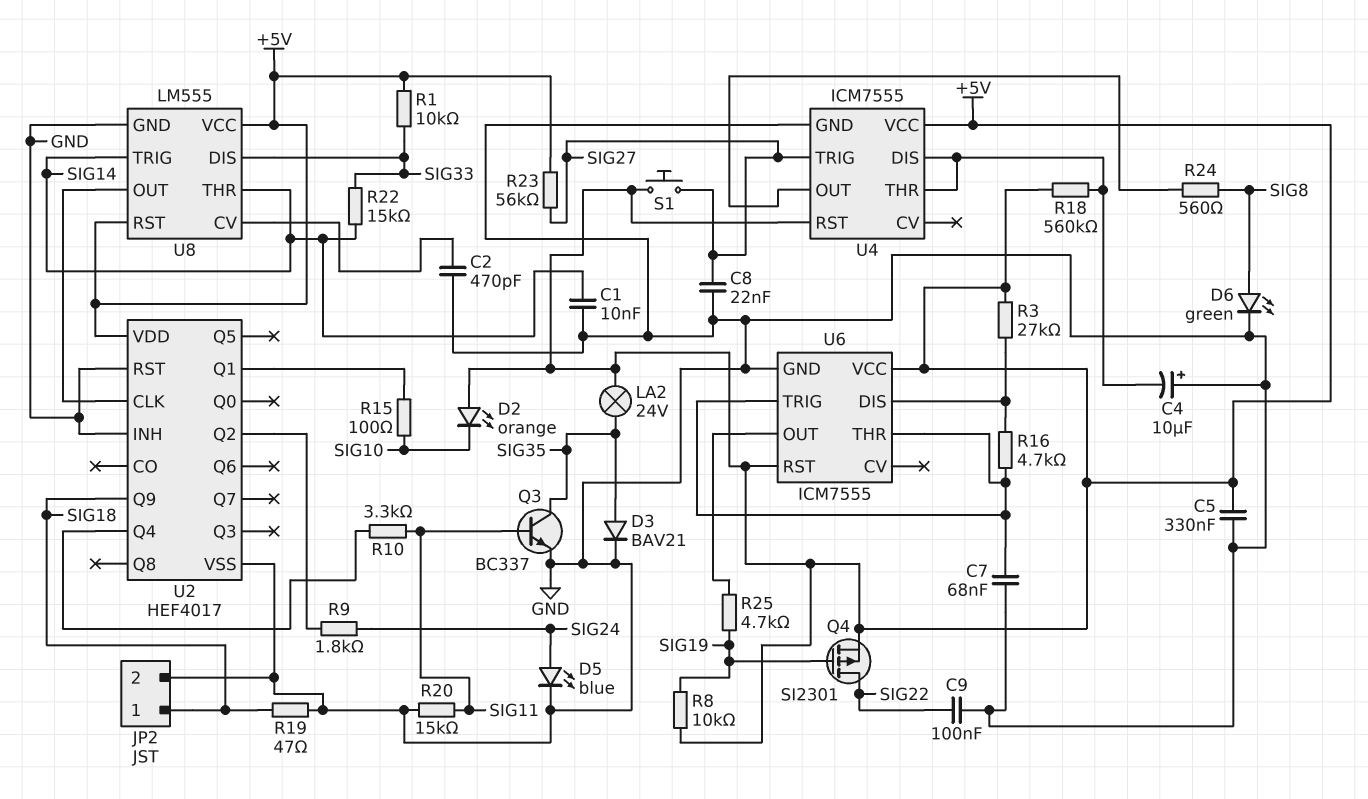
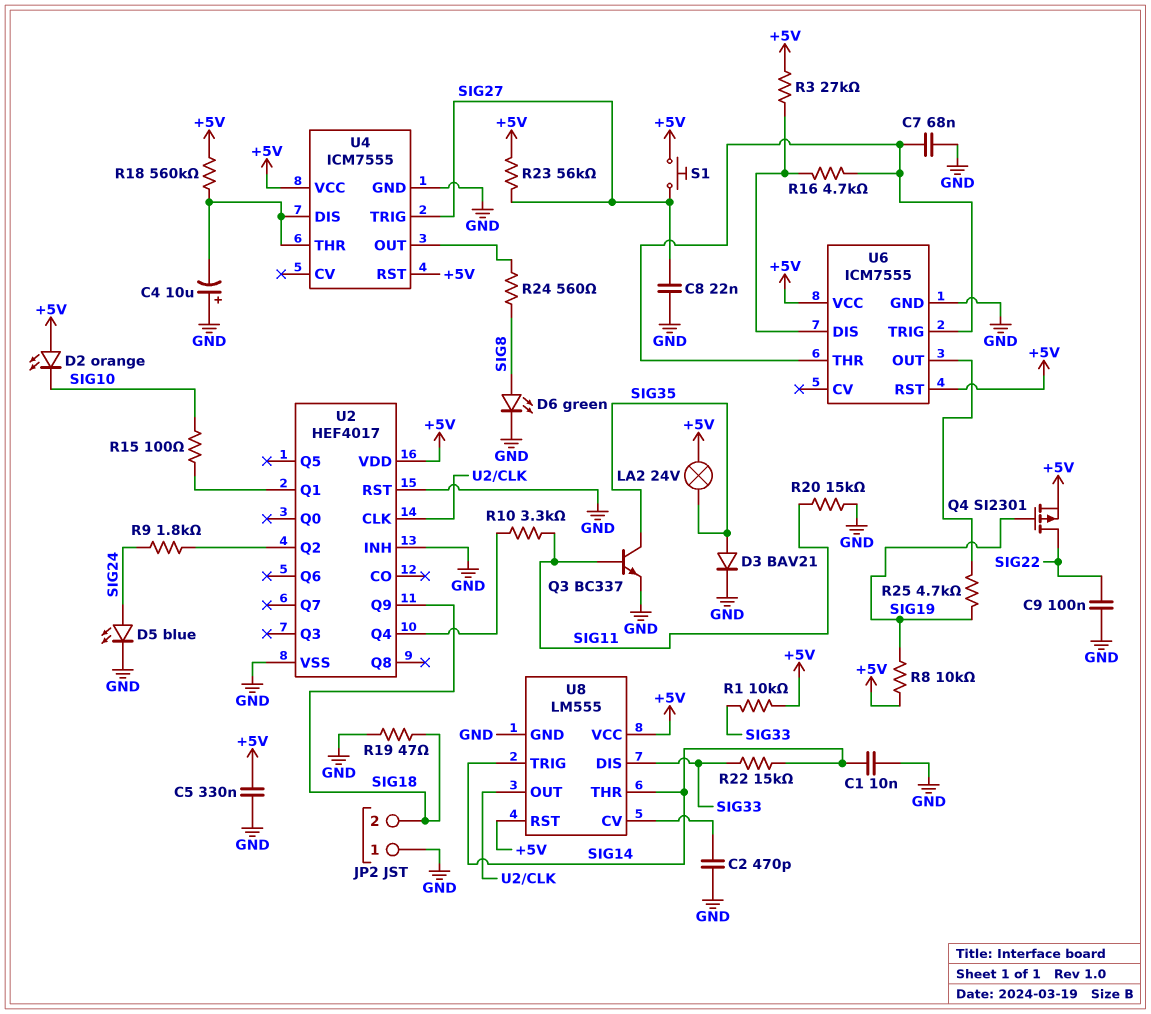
JP2 pin 1: SIG18 -> GND
JP2 pin 2: GND -> SIG18

